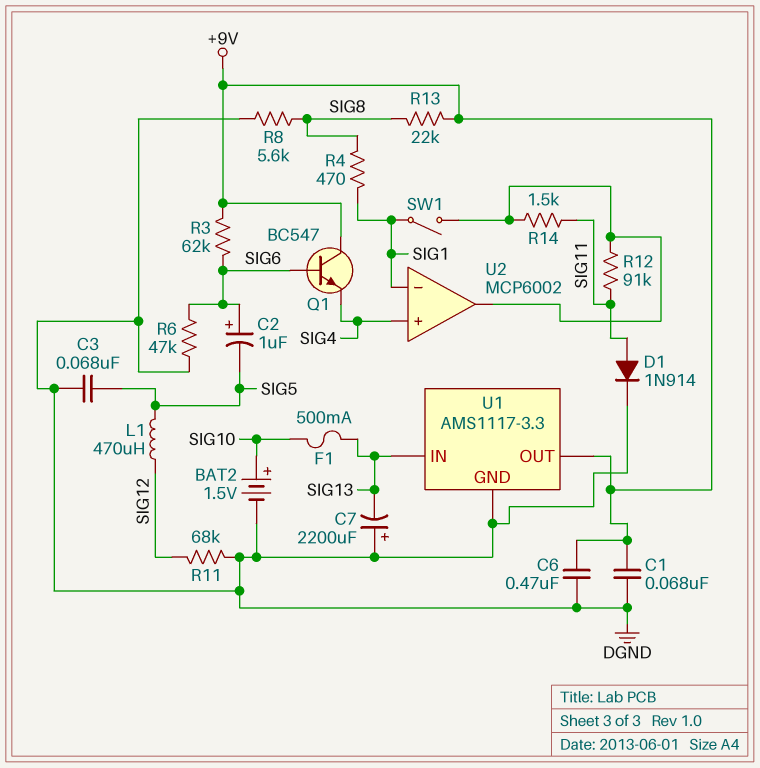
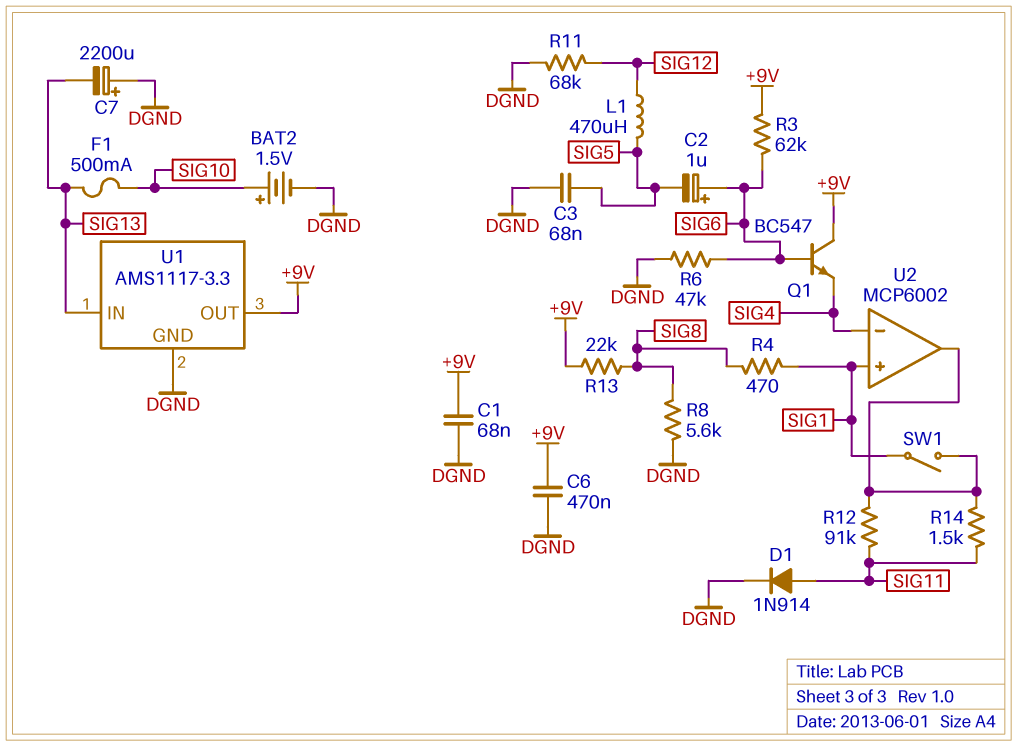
U2 pin in+: SIG4 -> SIG1
U2 pin in-: SIG1 -> SIG4

